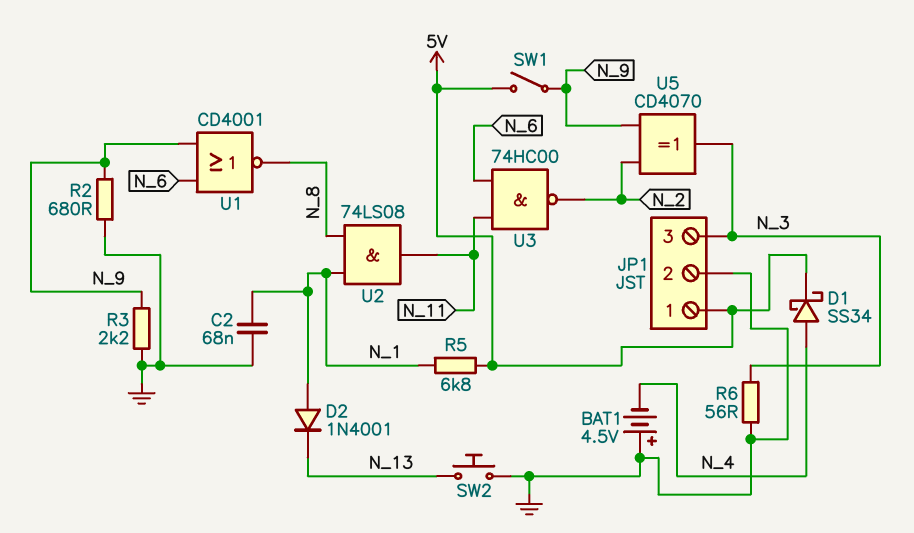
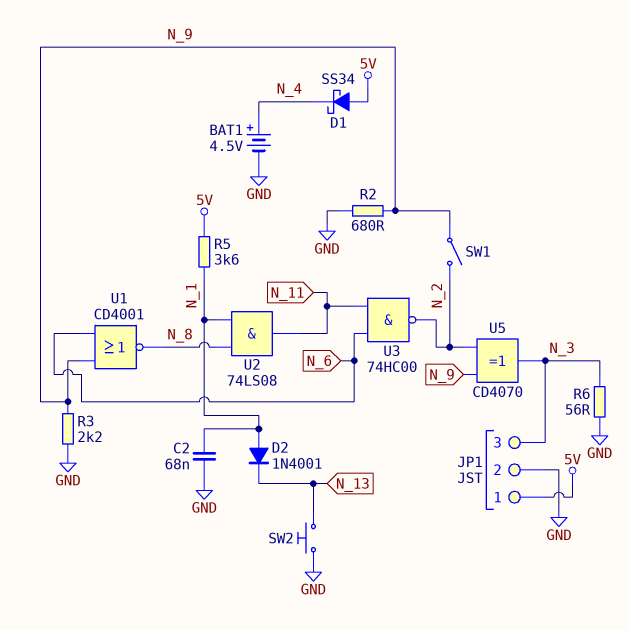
BAT1: 4.5V (plus GND, minus N_4) -> 4.5V (plus N_4, minus GND)
D1: schottky SS34 (A N_4, K 5V) -> schottky SS34 (A 5V, K N_4)
R5: 6.8k (5V, N_1) -> 3.6k (5V, N_1)
SW1: switch (5V, N_9) -> switch (N_2, N_9)

